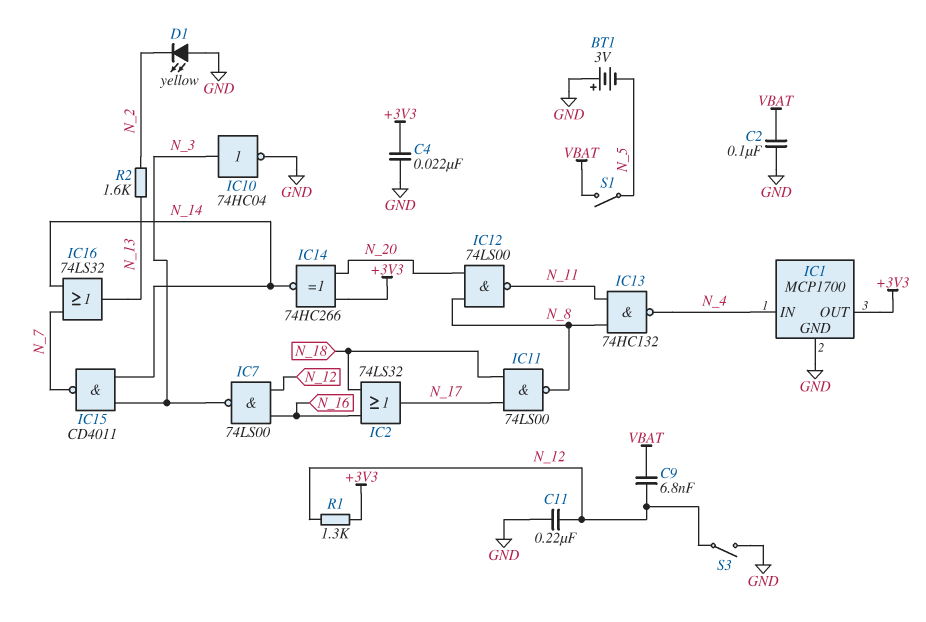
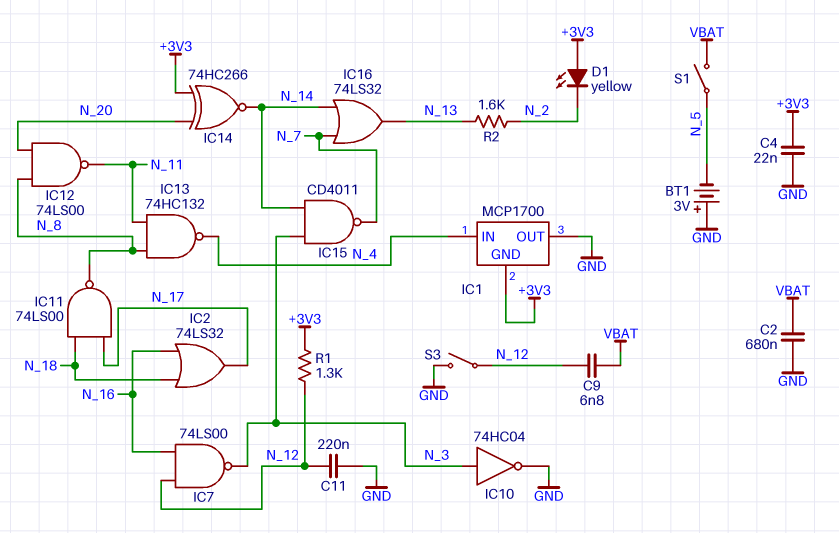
C2: 100nF (GND, VBAT) -> 680nF (GND, VBAT)
D1: LED yellow (A GND, K N_2) -> LED yellow (A +3V3, K N_2)
IC1 pin GND: GND -> +3V3
IC1 pin OUT: +3V3 -> GND

